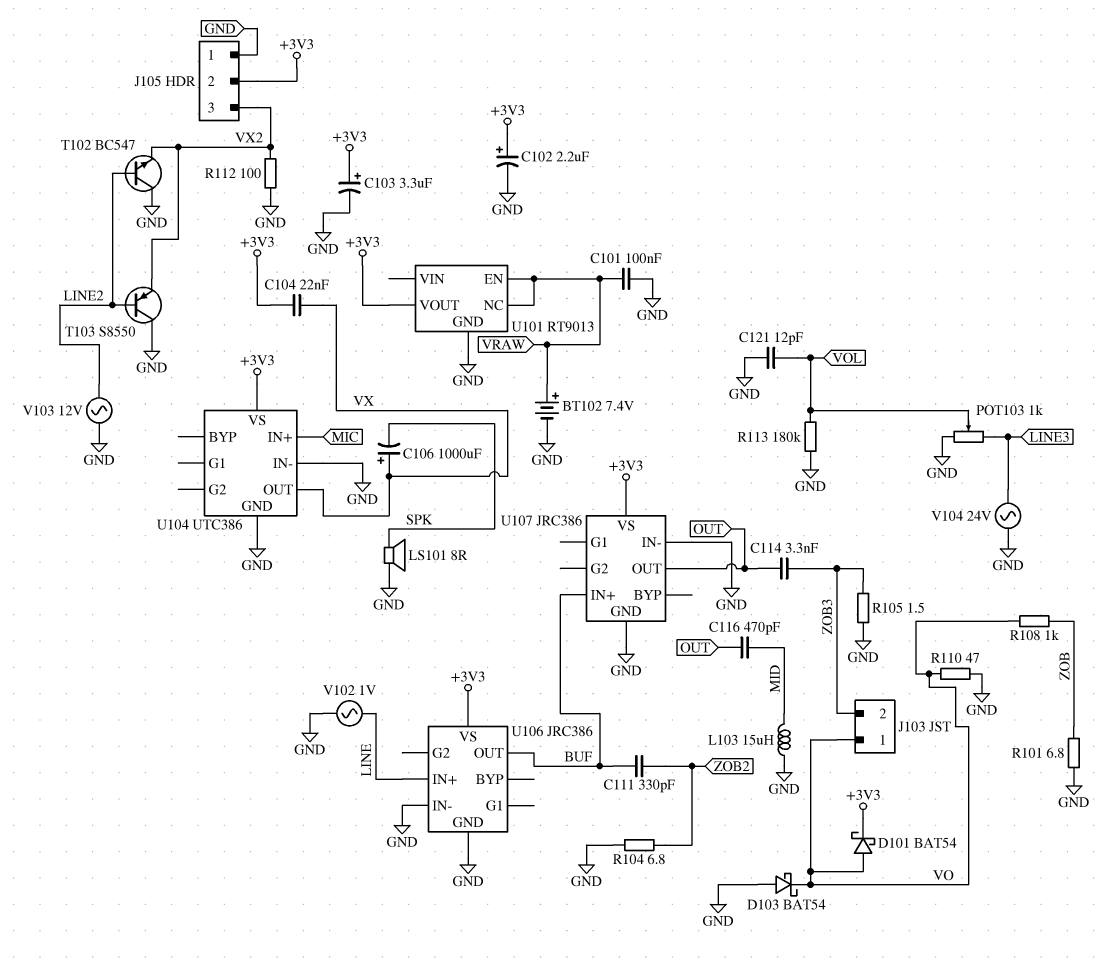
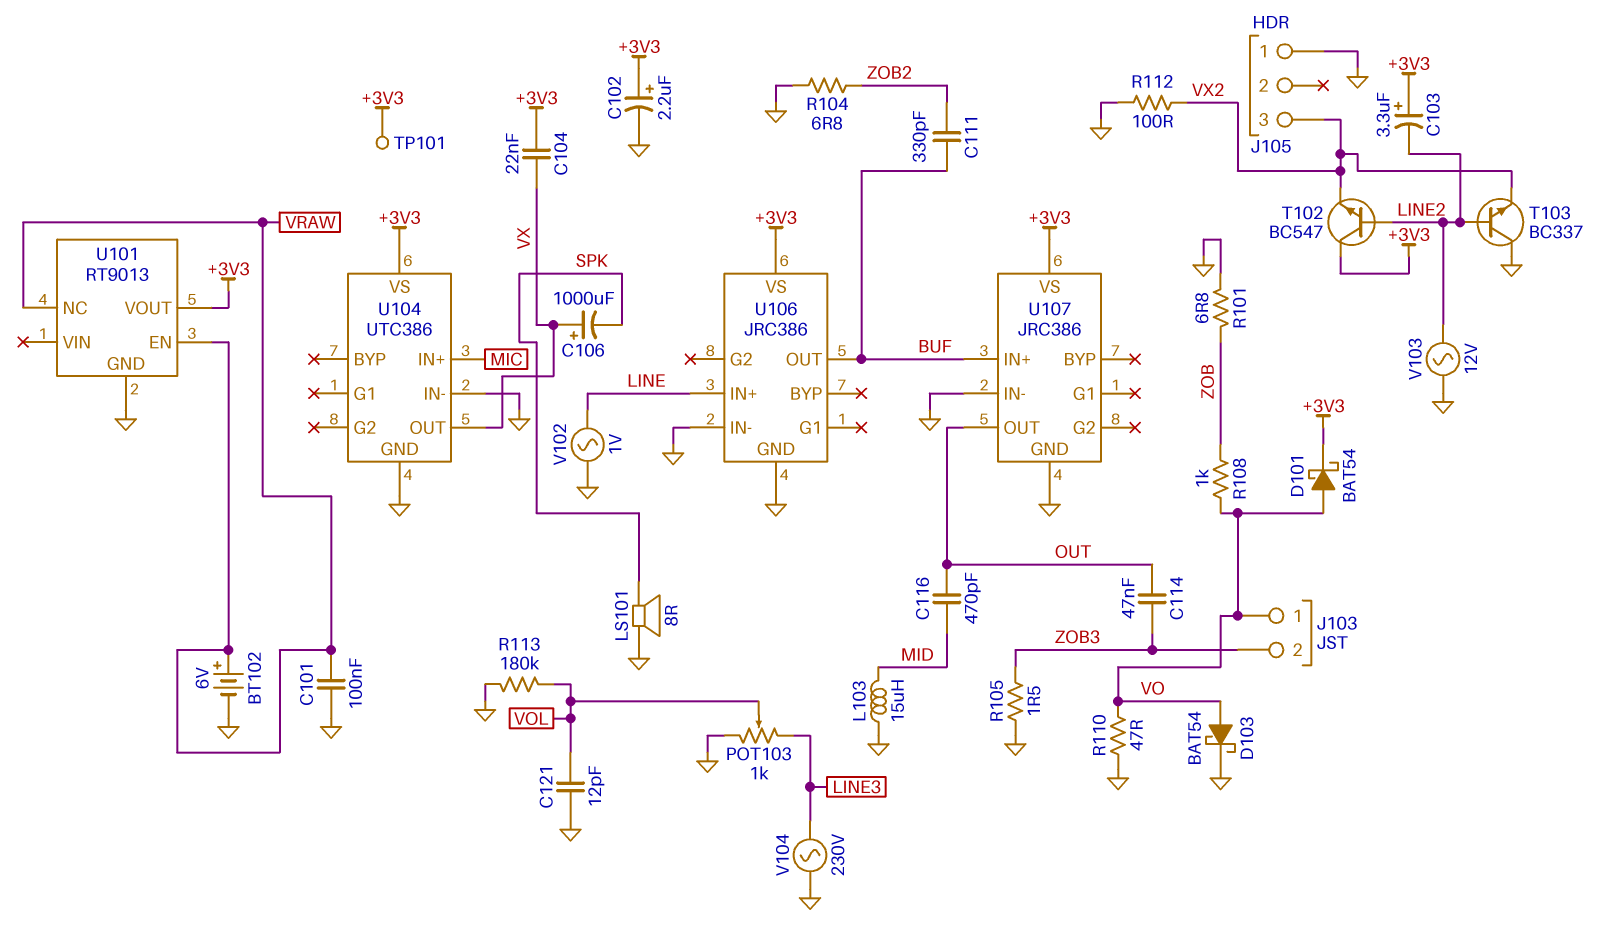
BT102: 7.4V (plus VRAW, minus GND) -> 6V (plus VRAW, minus GND)
C103: 3.3uF (plus +3V3, minus GND) -> 3.3uF (plus +3V3, minus LINE2)
C114: 3.3nF (OUT, ZOB3) -> 47nF (OUT, ZOB3)
D103: schottky BAT54 (A GND, K VO) -> schottky BAT54 (A VO, K GND)
J105 pin 2: +3V3 -> none
T102: NPN BC547 (B LINE2, C GND, E VX2) -> NPN BC547 (B LINE2, C +3V3, E VX2)
T103: PNP S8550 (B LINE2, C GND, E VX2) -> NPN BC337 (B LINE2, C GND, E VX2)
TP101: none -> test point (+3V3)
V104: AC 24V (GND, LINE3) -> AC 230V (GND, LINE3)

